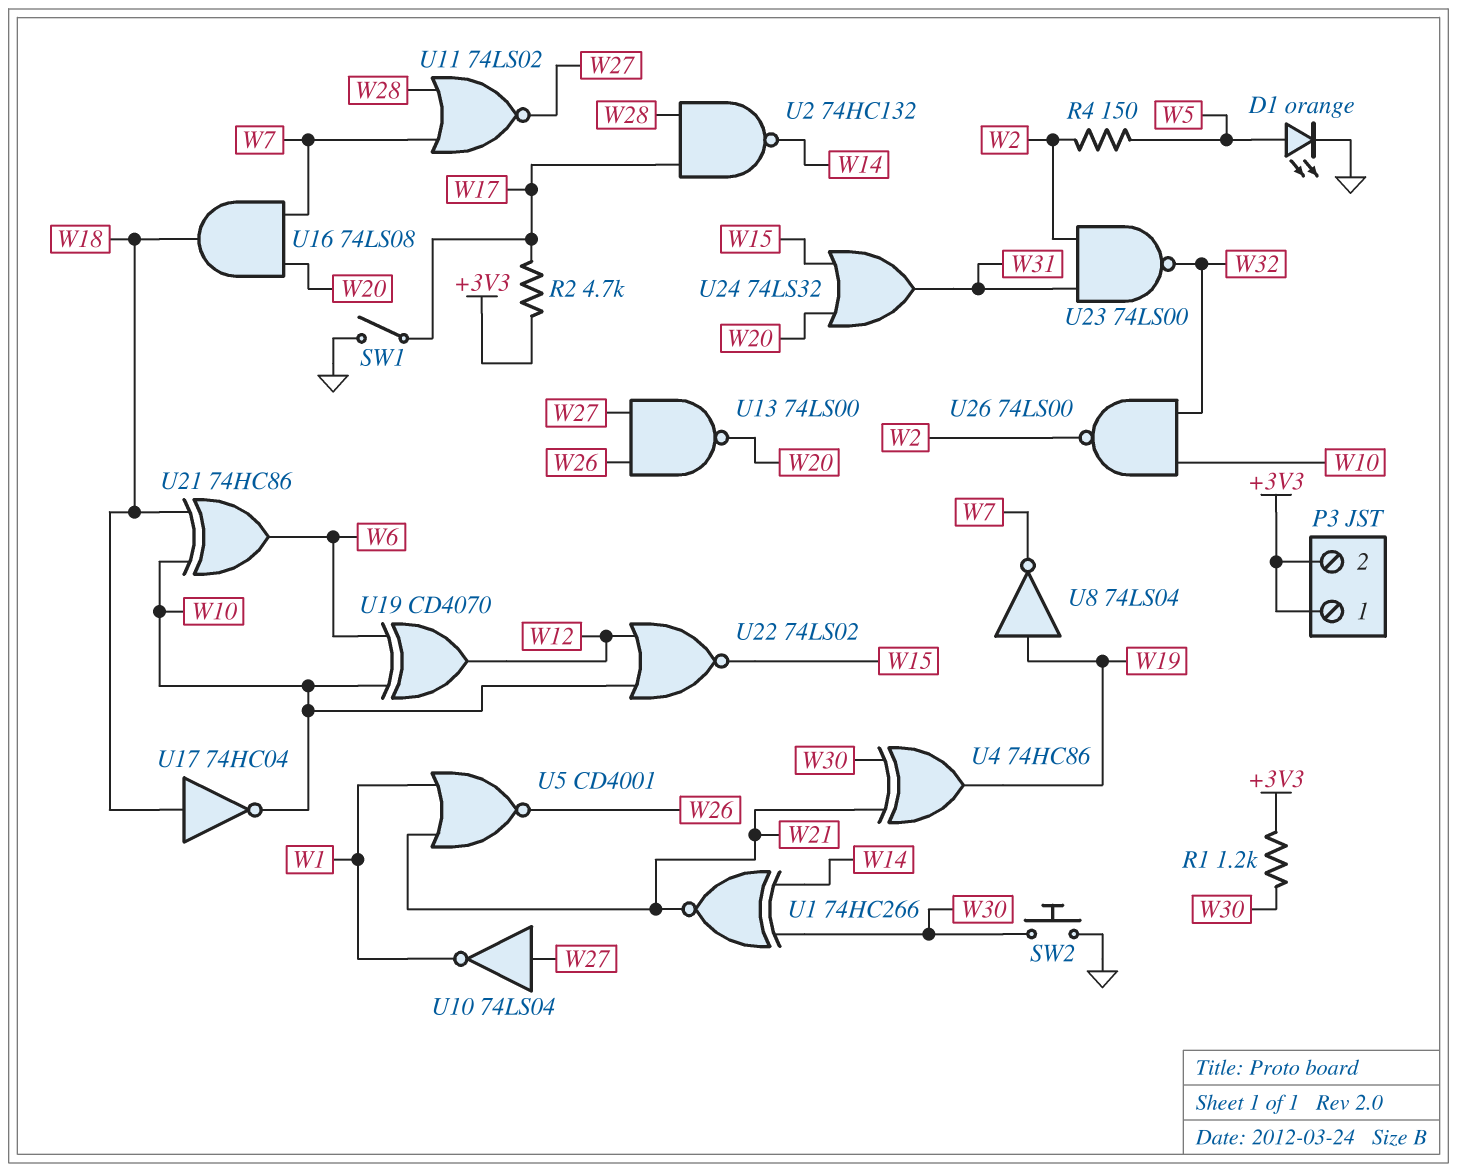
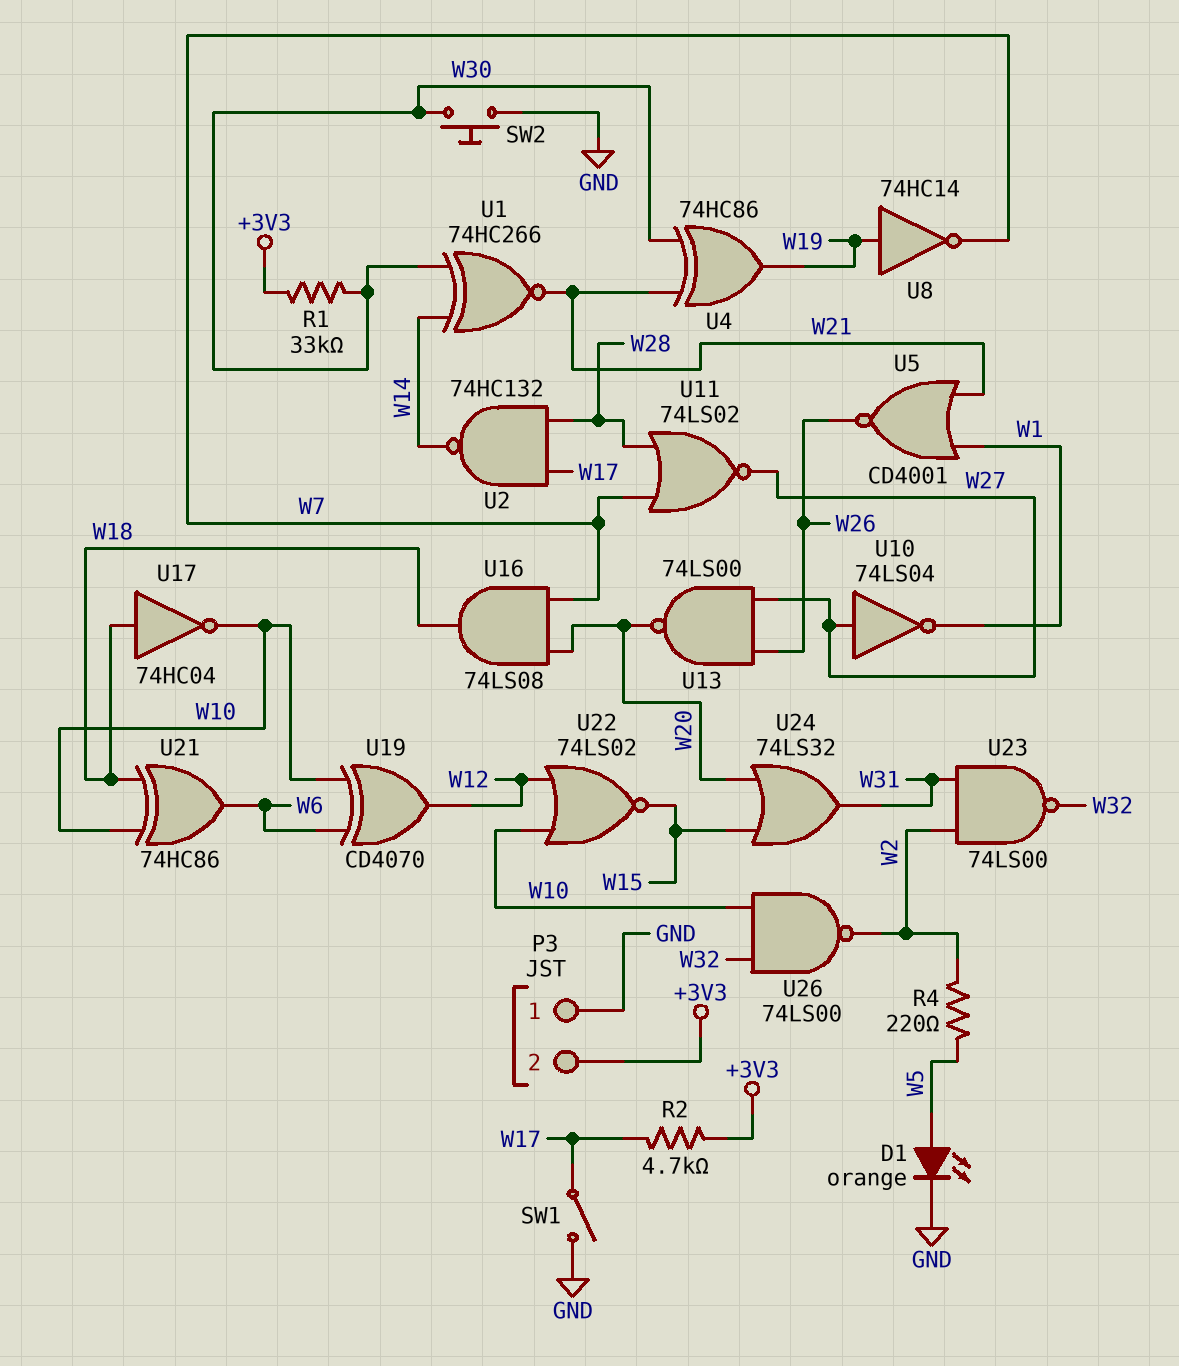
P3 pin 1: +3V3 -> GND
R1: 1.2k (+3V3, W30) -> 33k (+3V3, W30)
R4: 150 (W2, W5) -> 220 (W2, W5)
U8: NOT 74LS04 (in W19, out W7) -> NOT 74HC14 (in W19, out W7)

